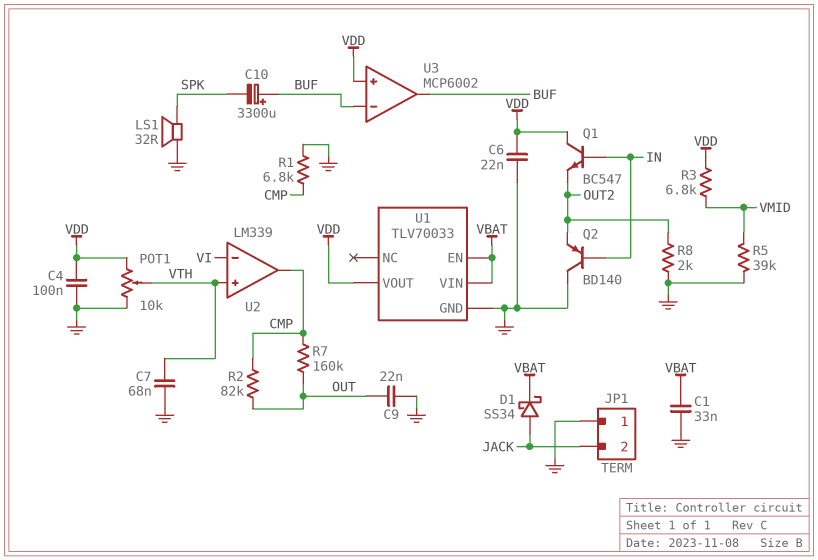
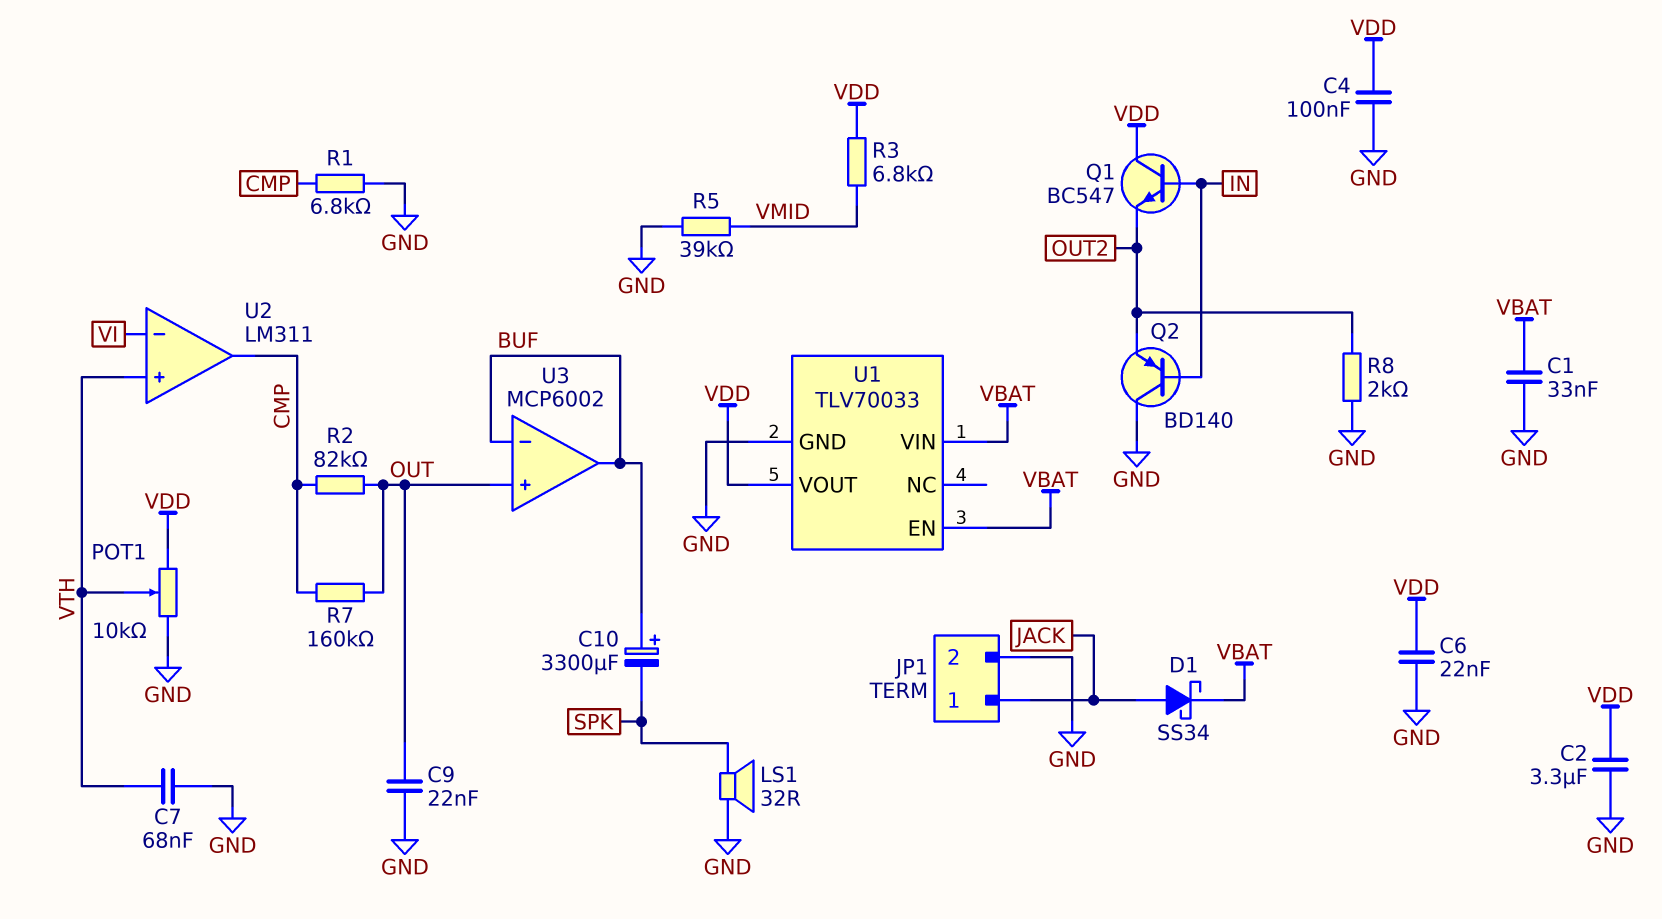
C2: none -> 3.3uF (GND, VDD)
JP1 pin 1: GND -> JACK
JP1 pin 2: JACK -> GND
U2: LM339 -> LM311
U3 pin in+: VDD -> OUT

